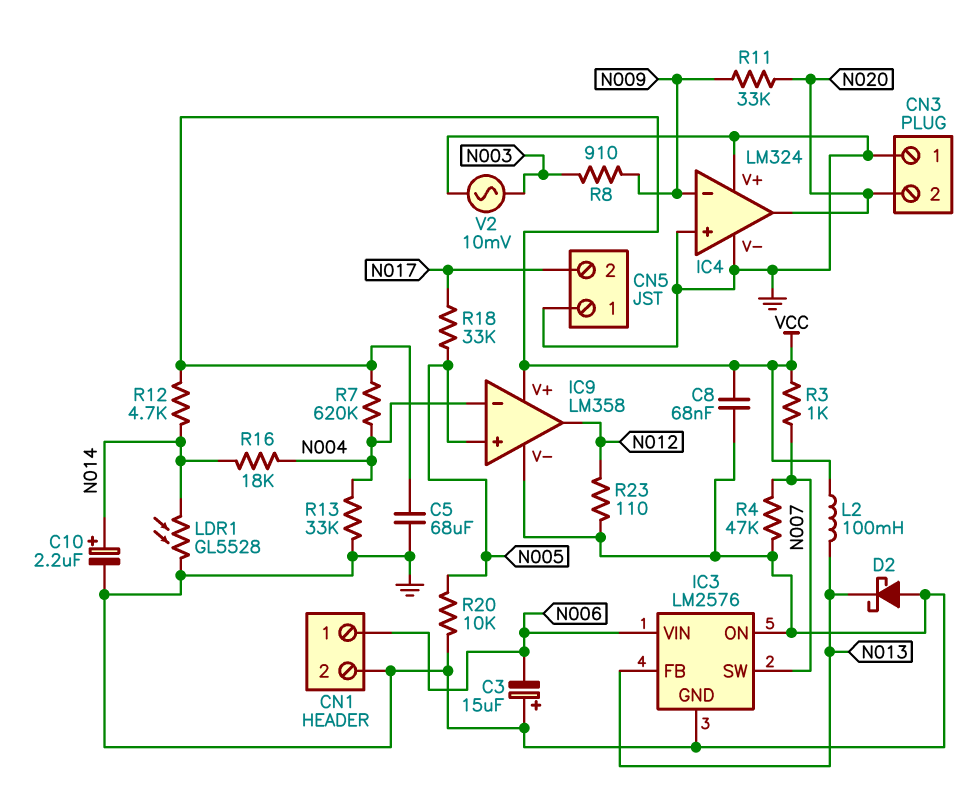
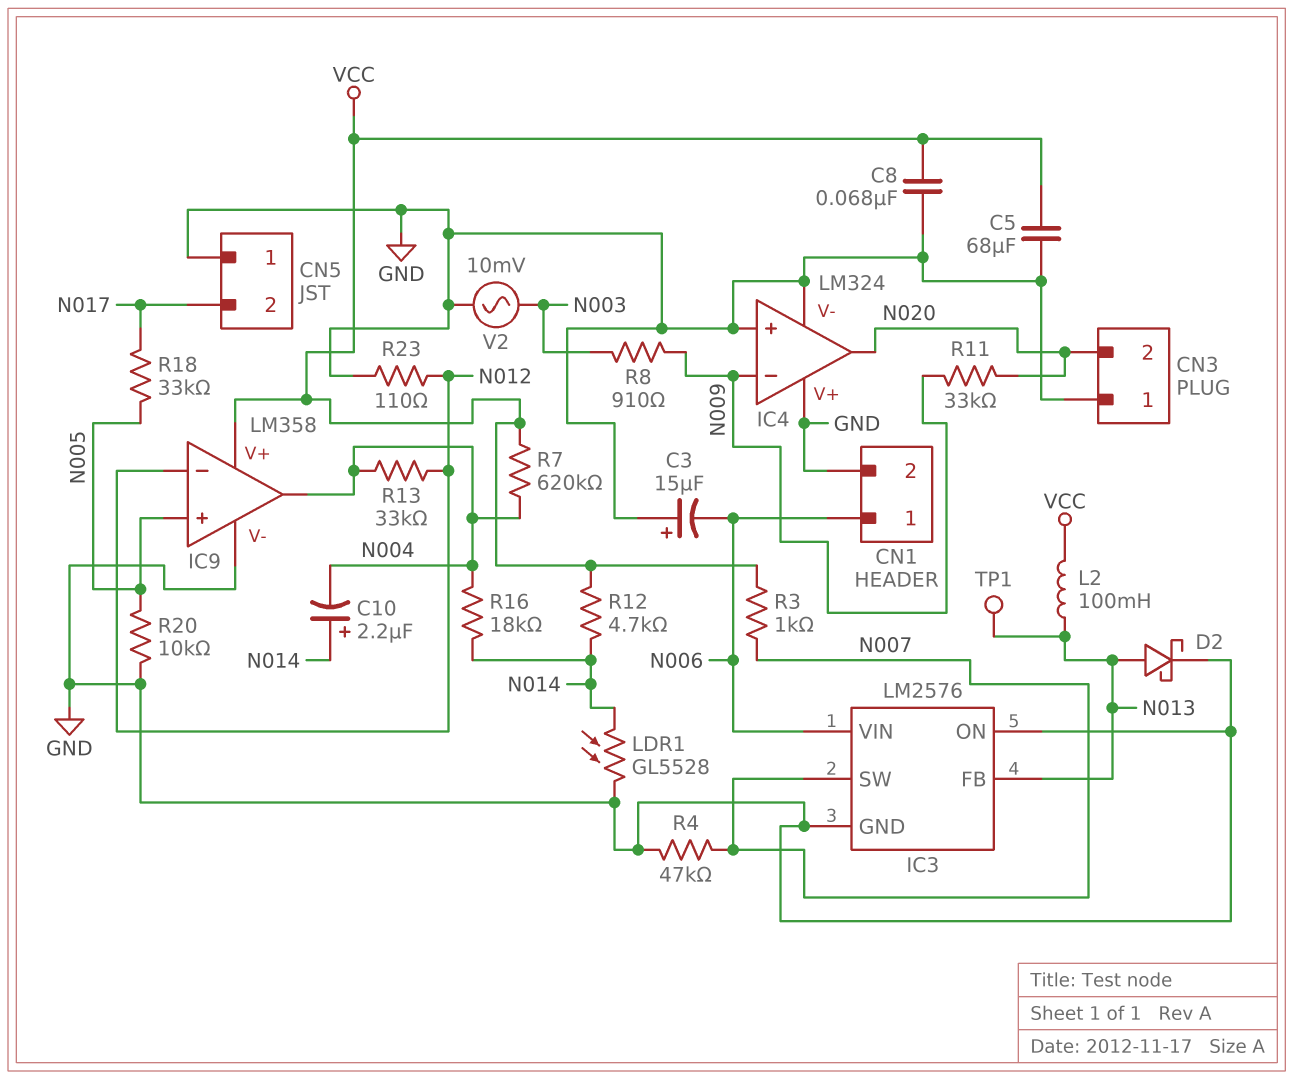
C10: 2.2uF (plus N014, minus GND) -> 2.2uF (plus N014, minus N004)
D2: schottky (A GND, K N013) -> schottky (A N013, K GND)
IC9 pin in-: N004 -> N012
IC9 pin out: N012 -> N004
R13: 33k (GND, N004) -> 33k (N004, N012)
TP1: none -> test point (N013)

